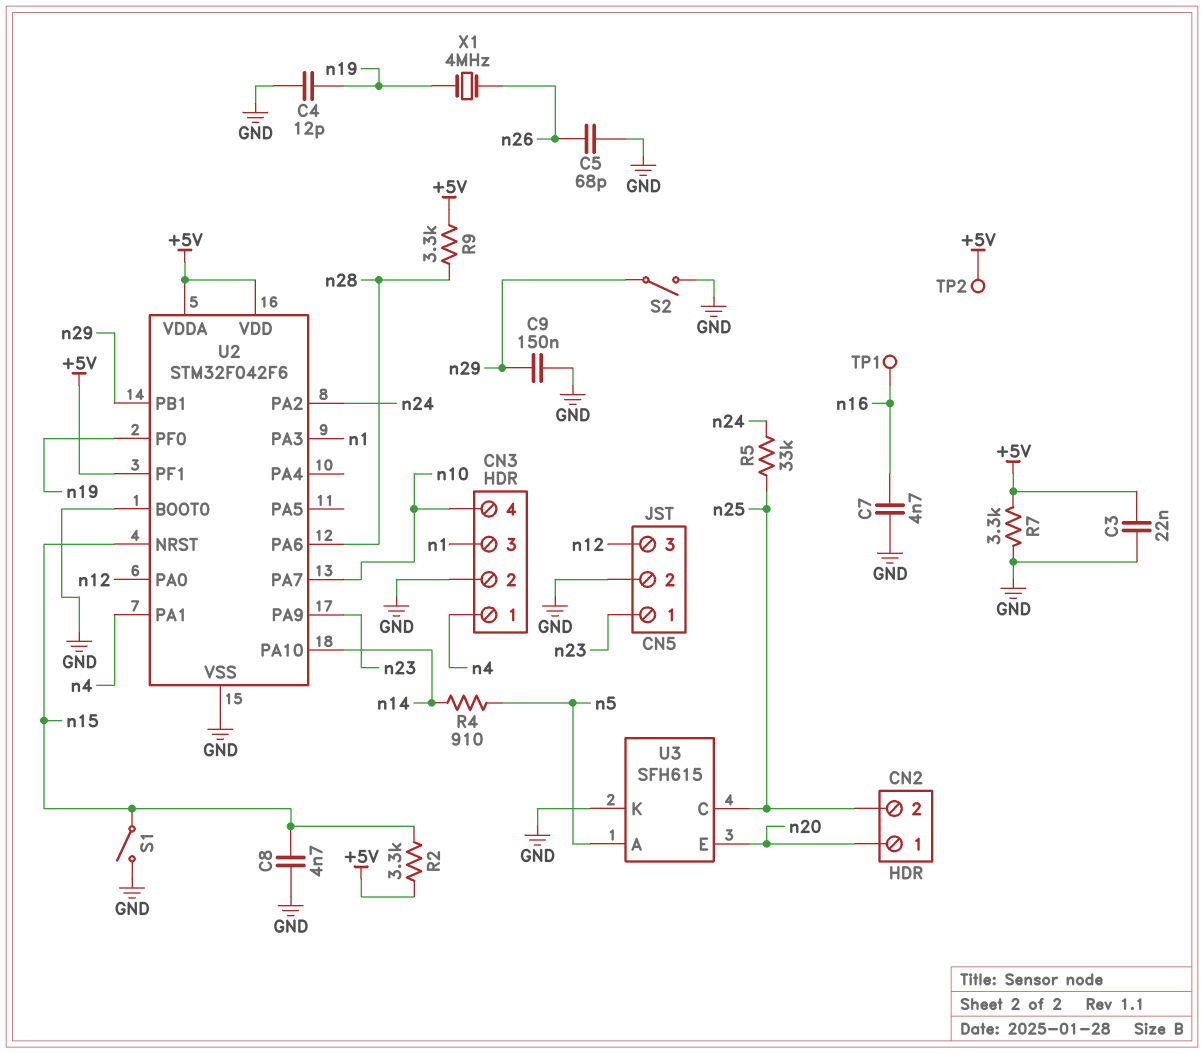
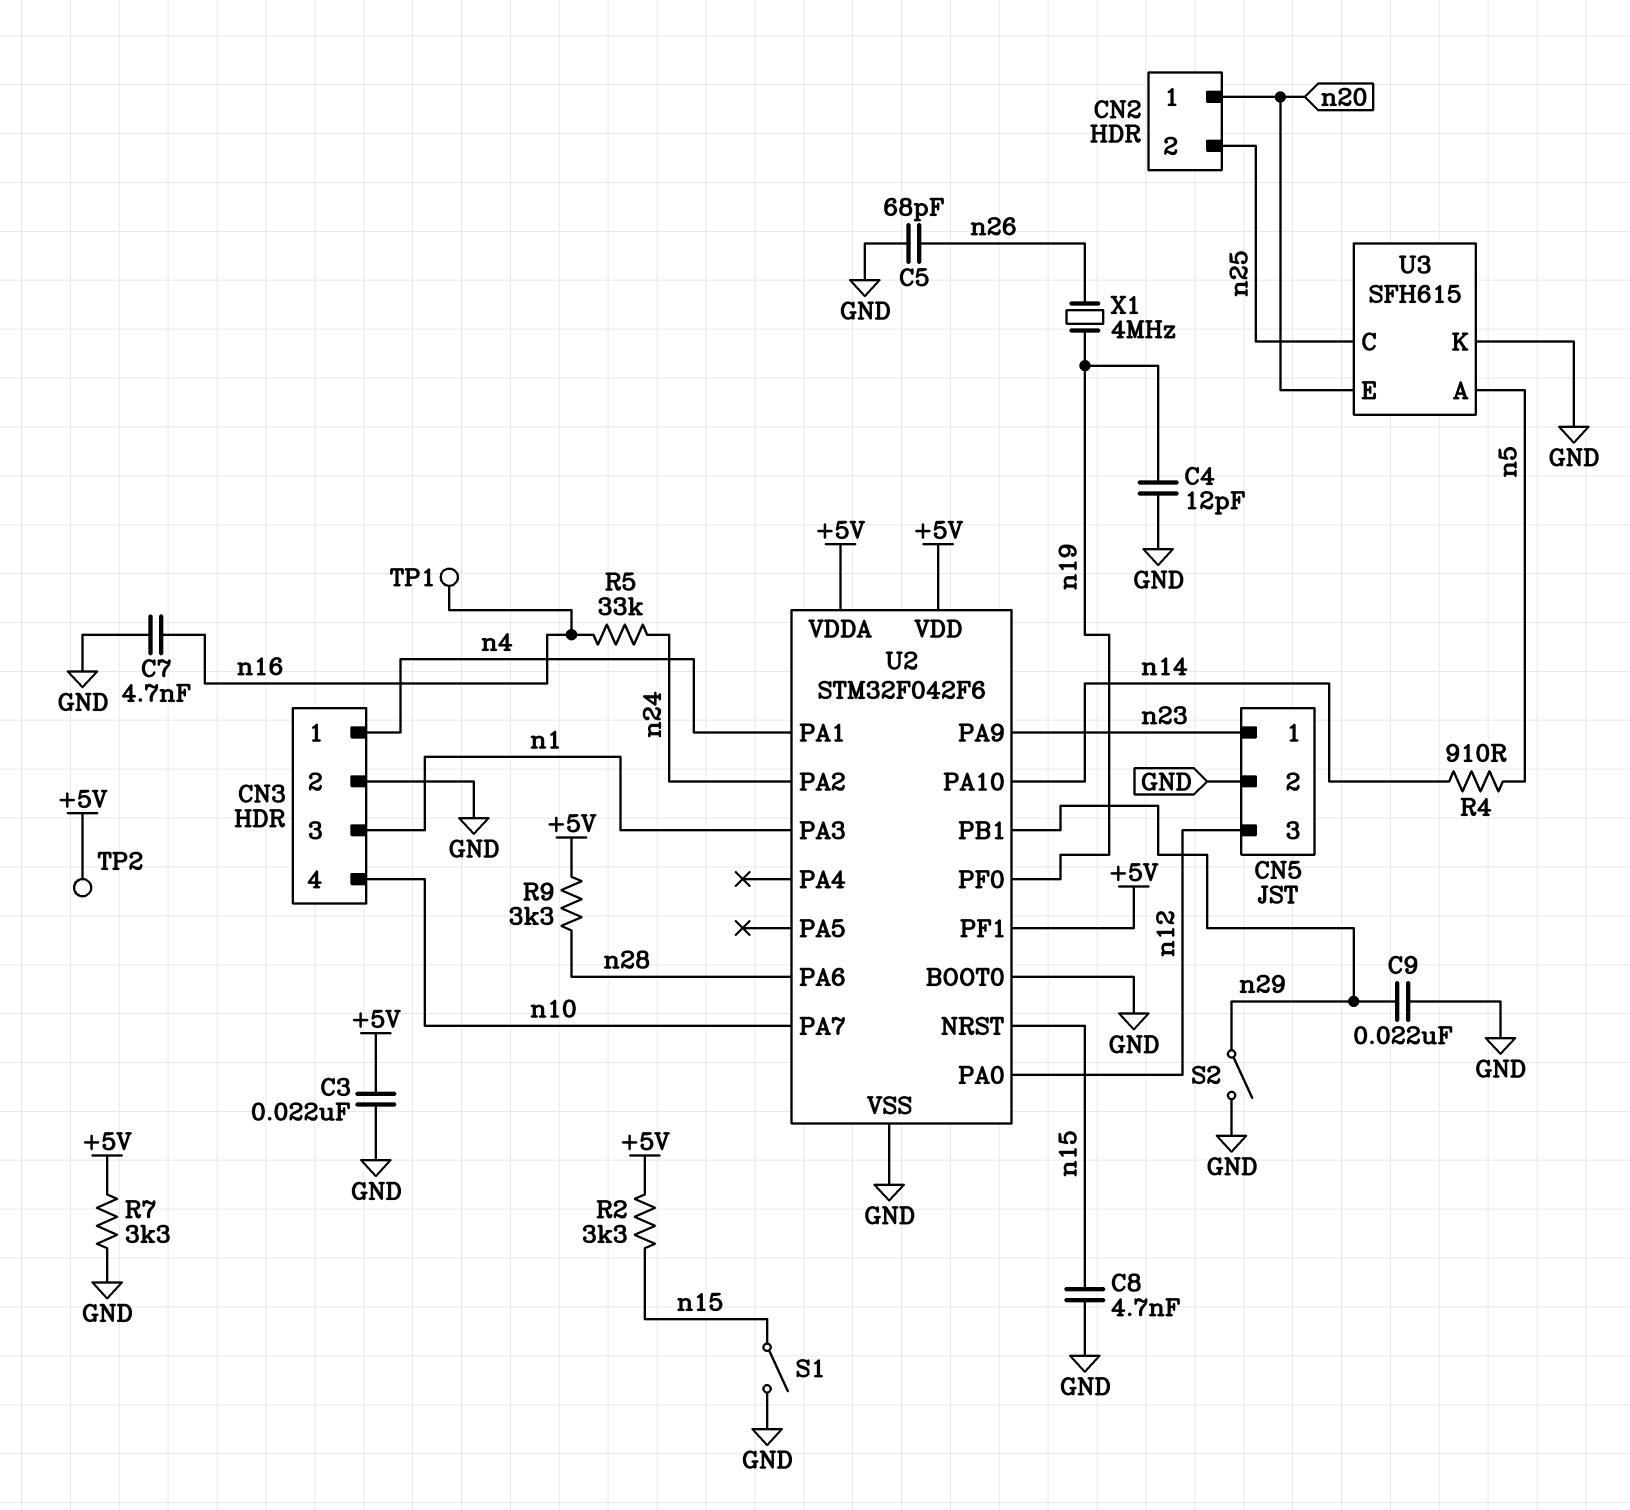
C9: 150nF (GND, n29) -> 22nF (GND, n29)
R5: 33k (n24, n25) -> 33k (n16, n24)

